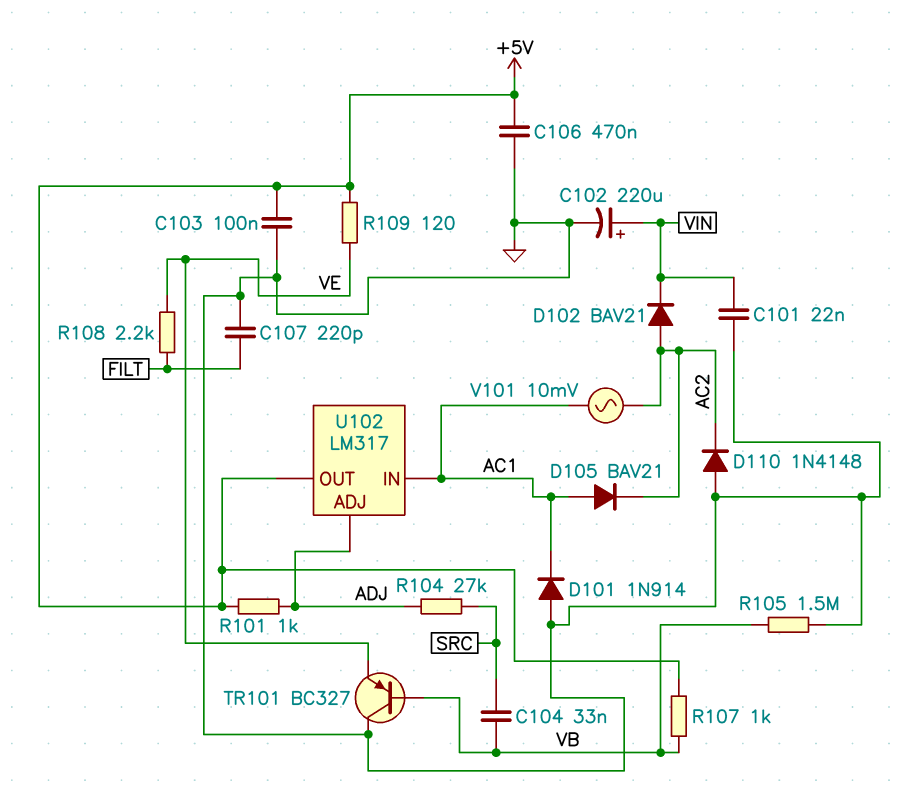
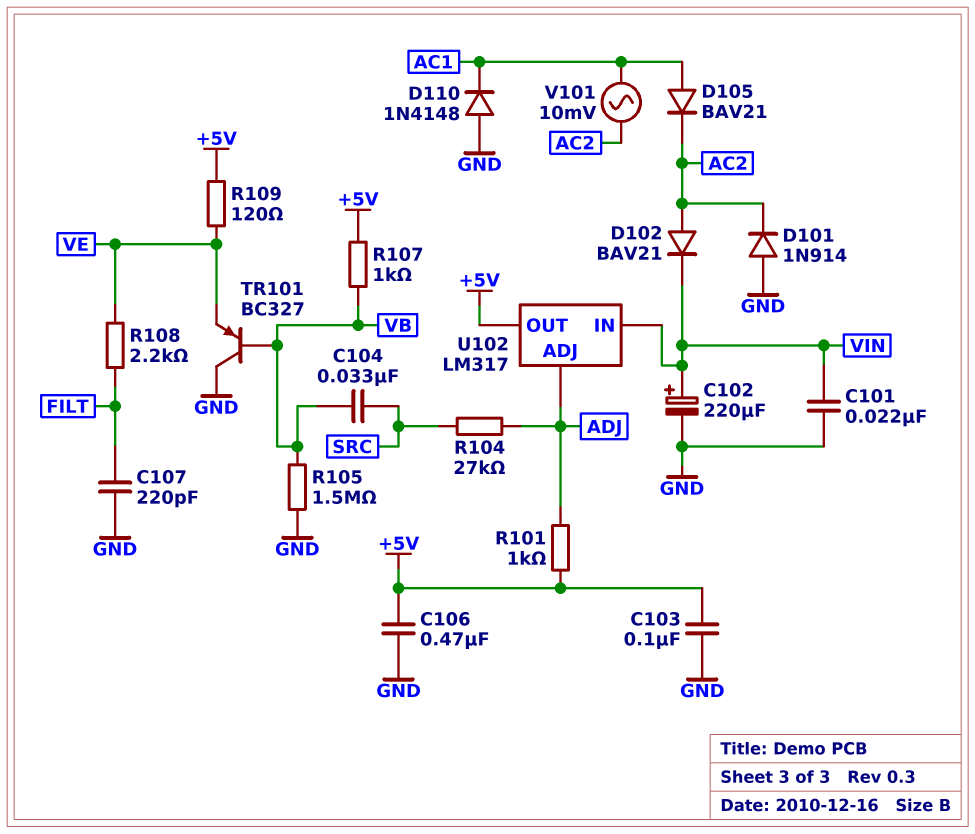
D101: diode 1N914 (A GND, K AC1) -> diode 1N914 (A GND, K AC2)
D110: diode 1N4148 (A GND, K AC2) -> diode 1N4148 (A GND, K AC1)
U102 pin IN: AC1 -> VIN

